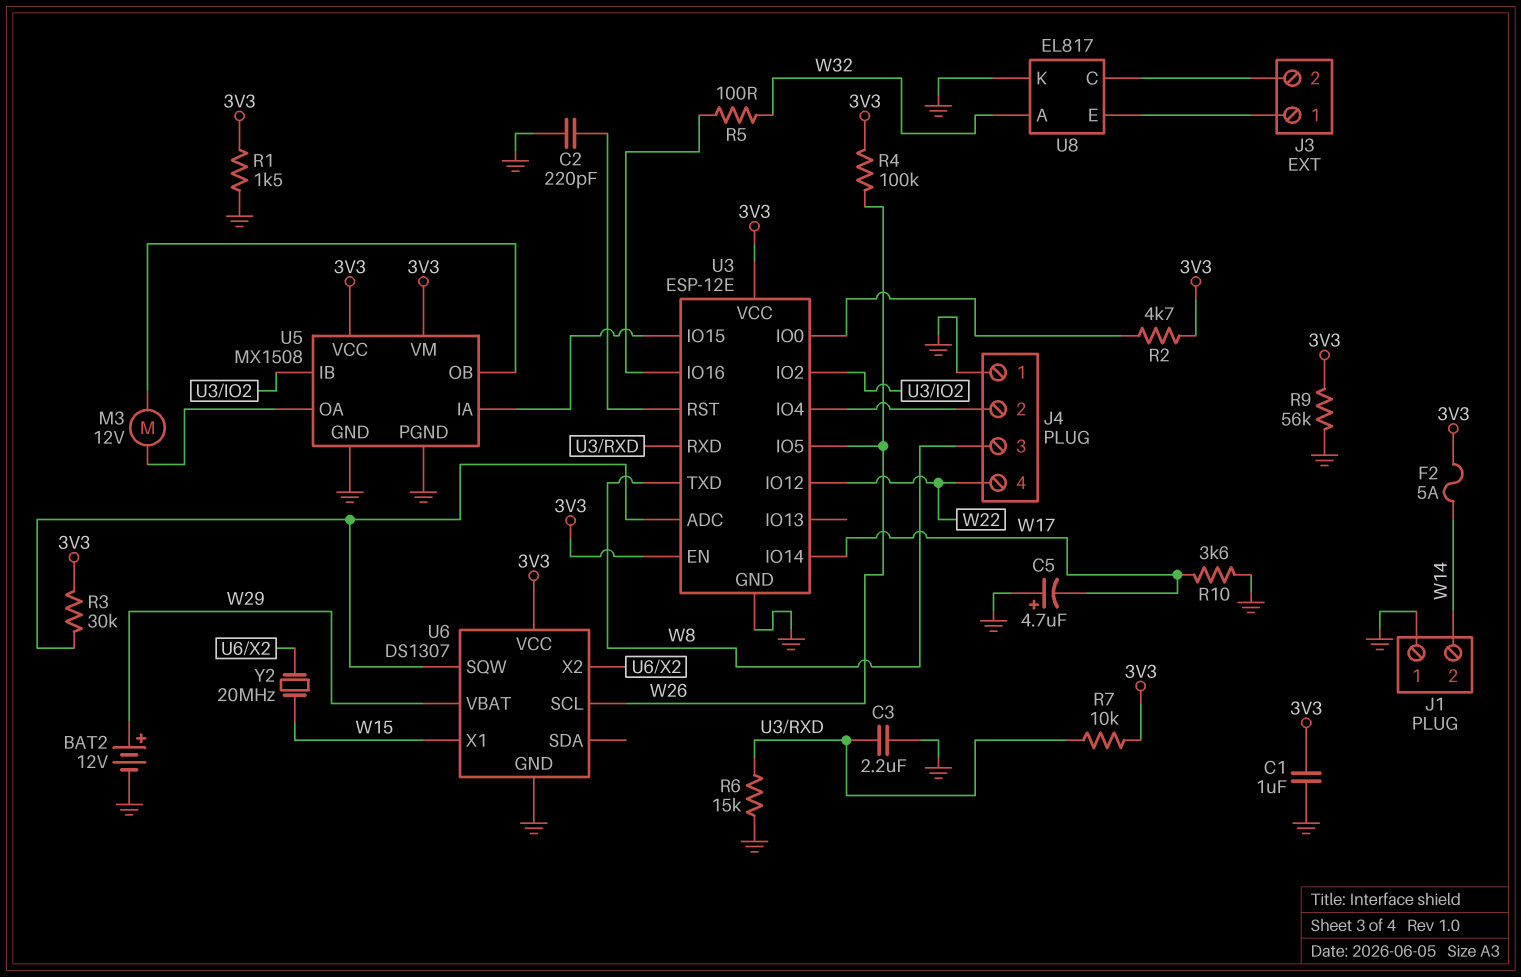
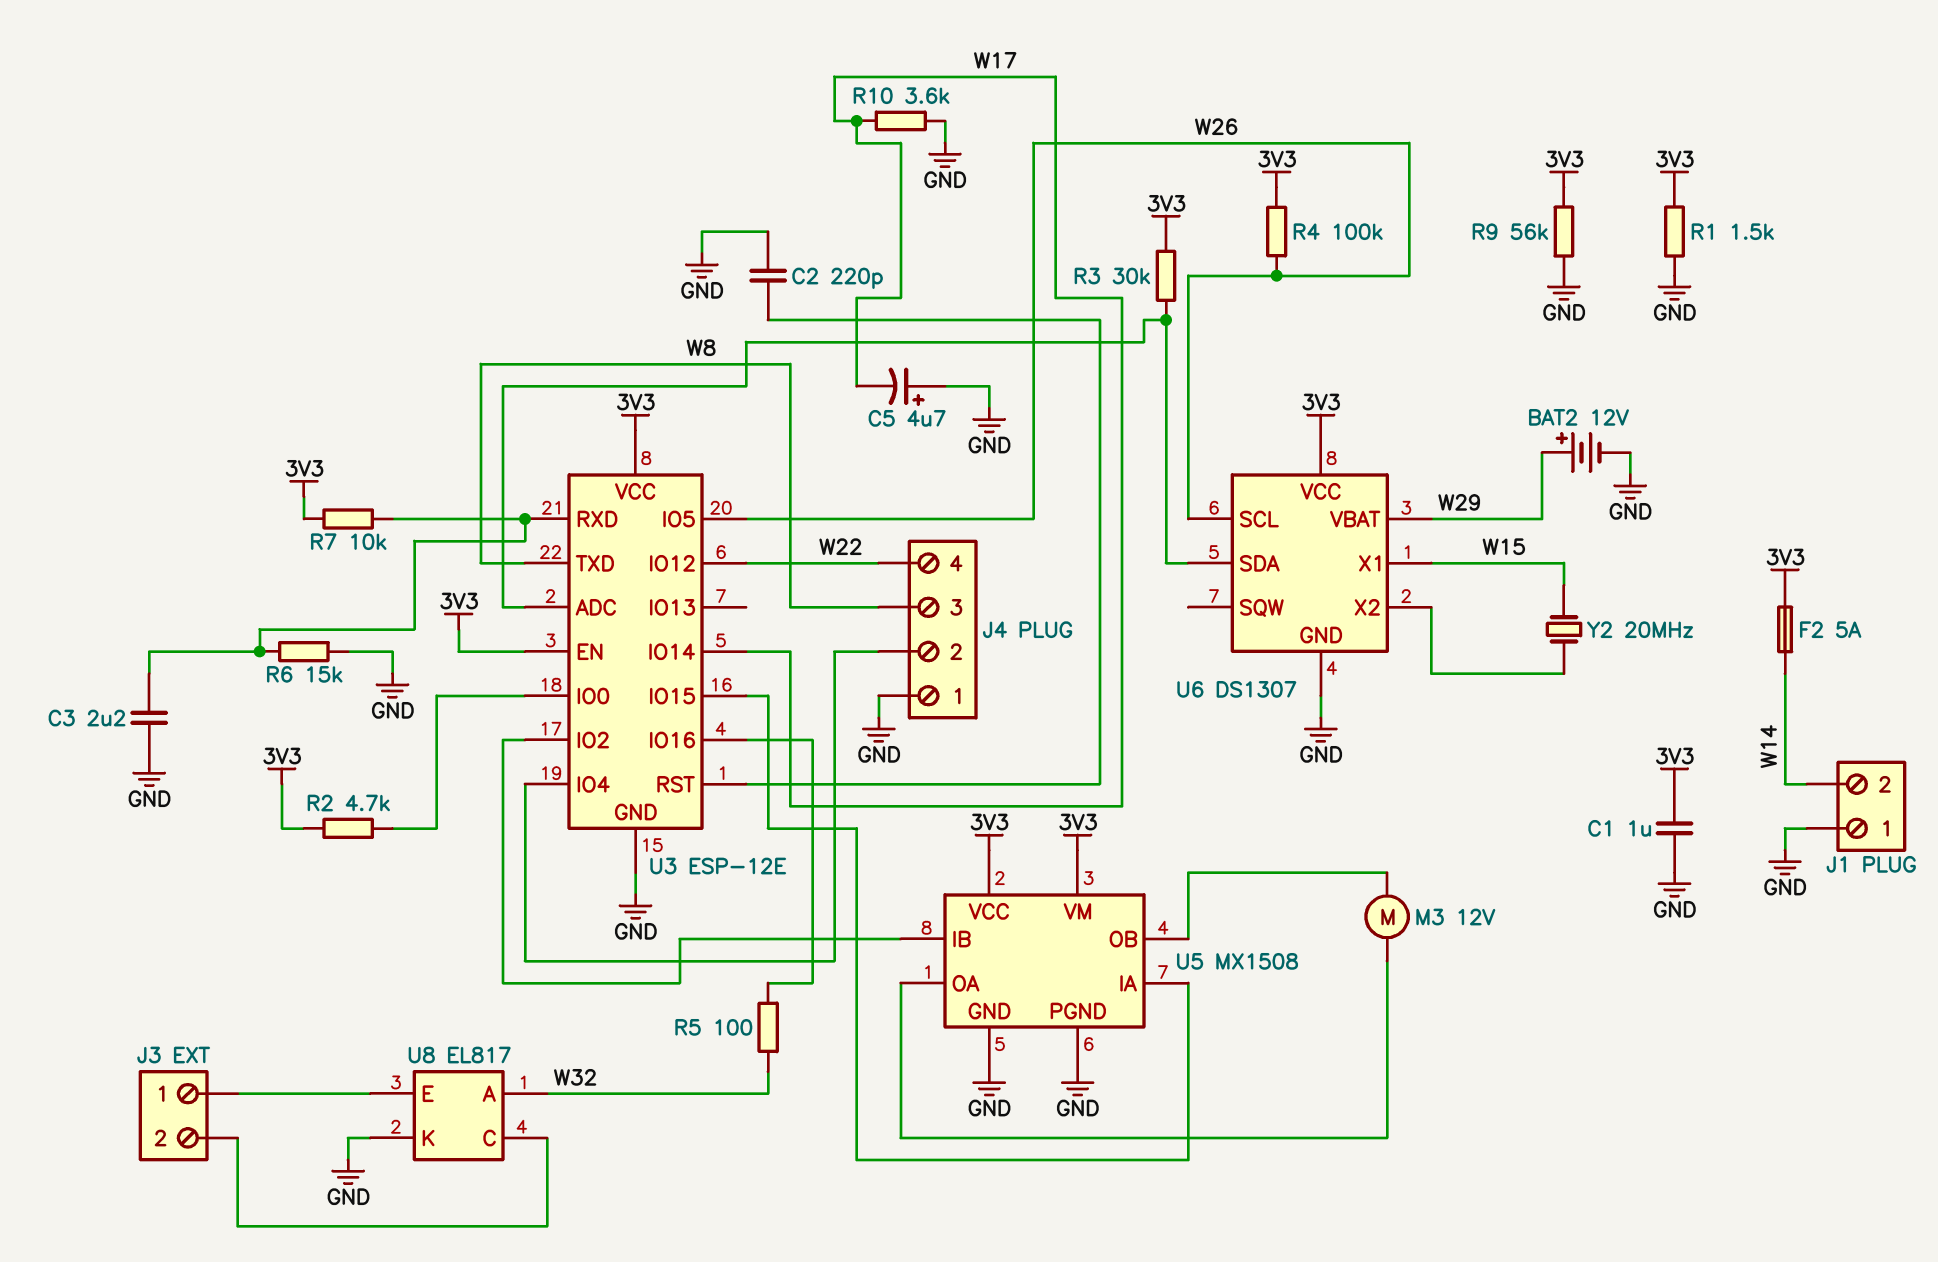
U6 pin SDA: none -> U3/ADC
U6 pin SQW: U3/ADC -> none

